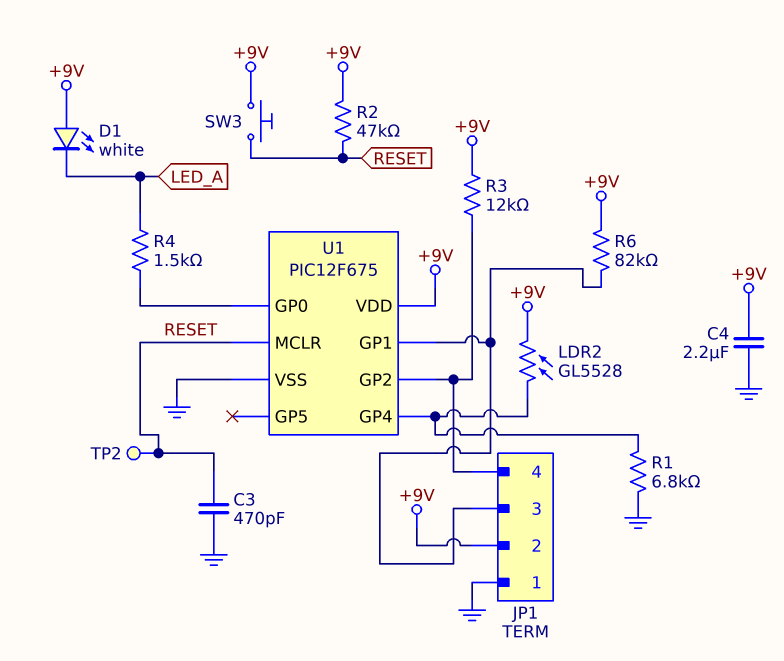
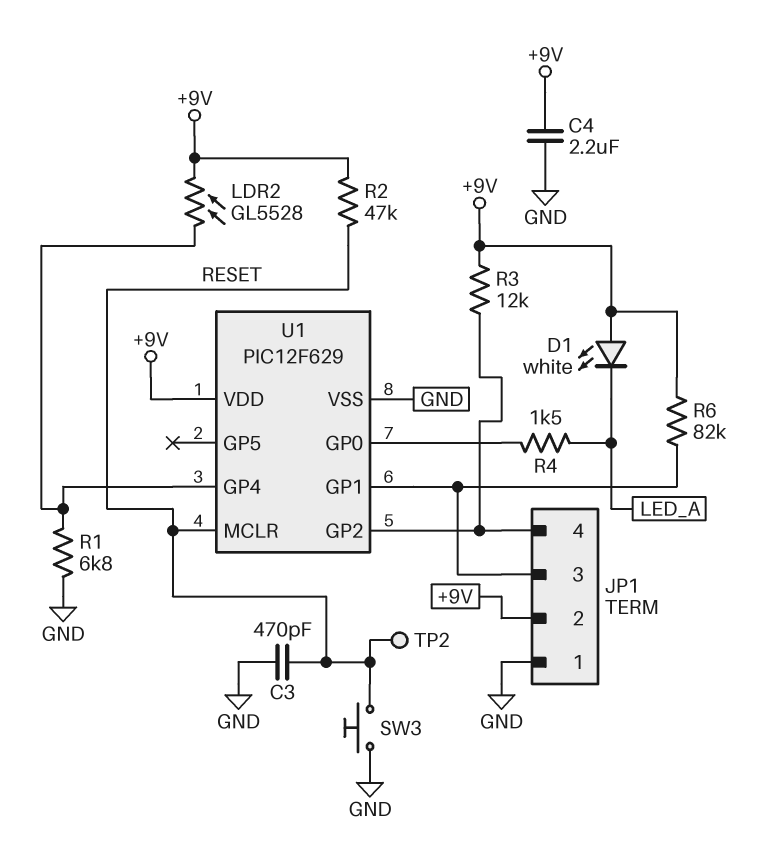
SW3: button (+9V, RESET) -> button (GND, RESET)
U1: PIC12F675 -> PIC12F629

